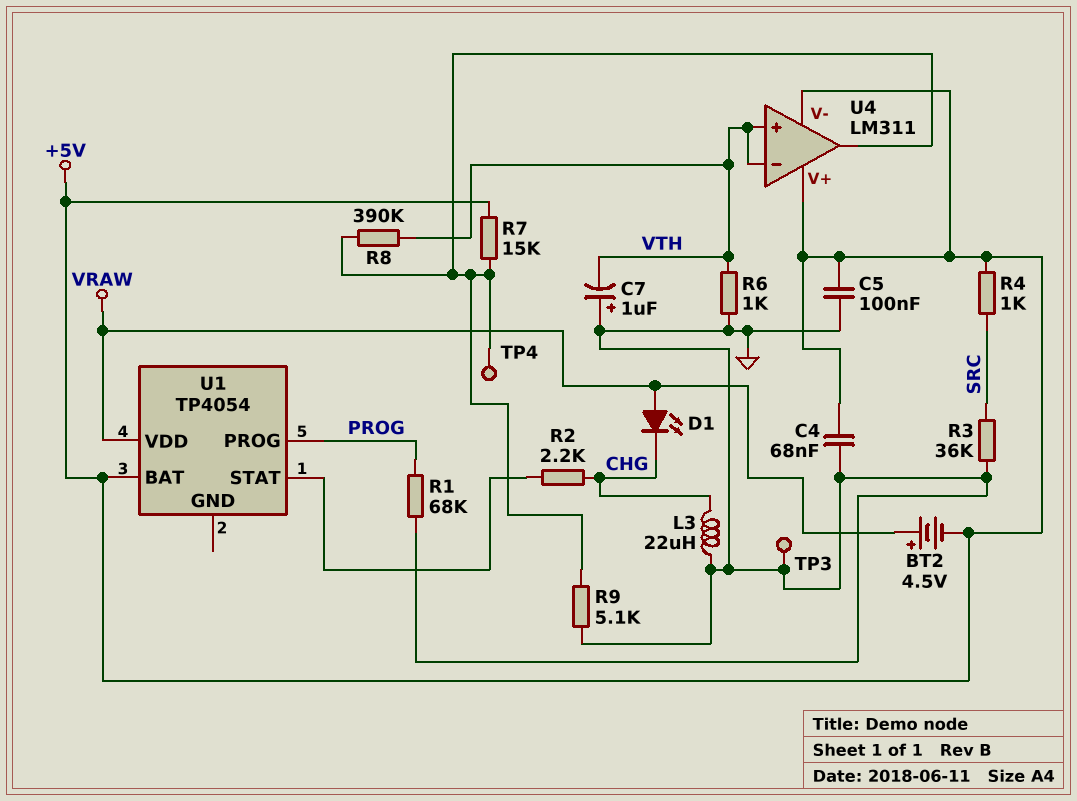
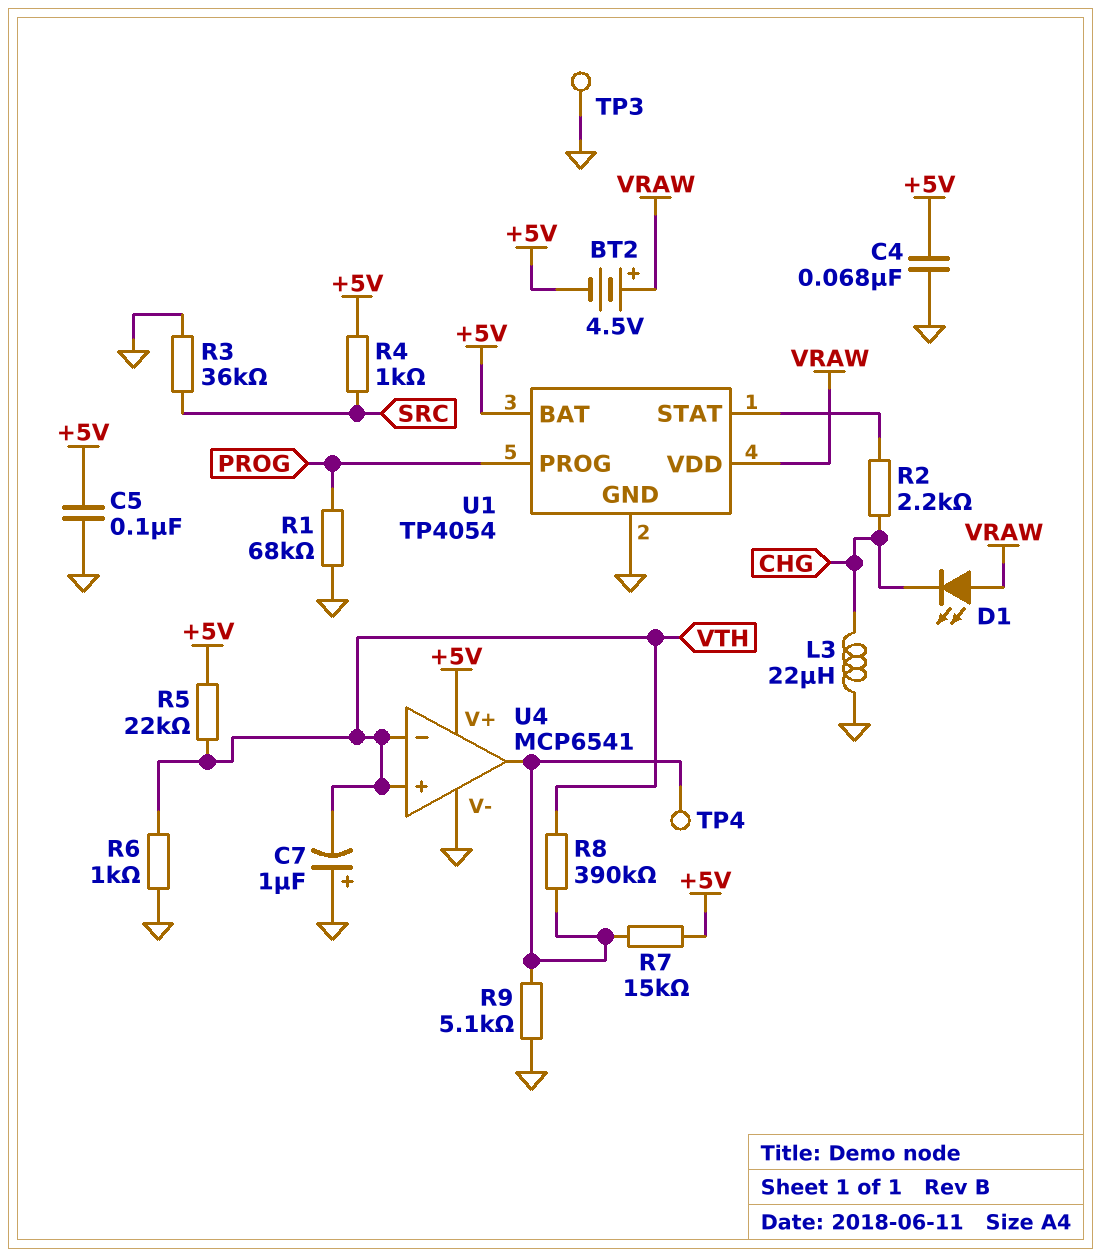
R5: none -> 22k (+5V, VTH)
U1 pin GND: none -> GND
U4: LM311 -> MCP6541
U4 pin V-: +5V -> GND

